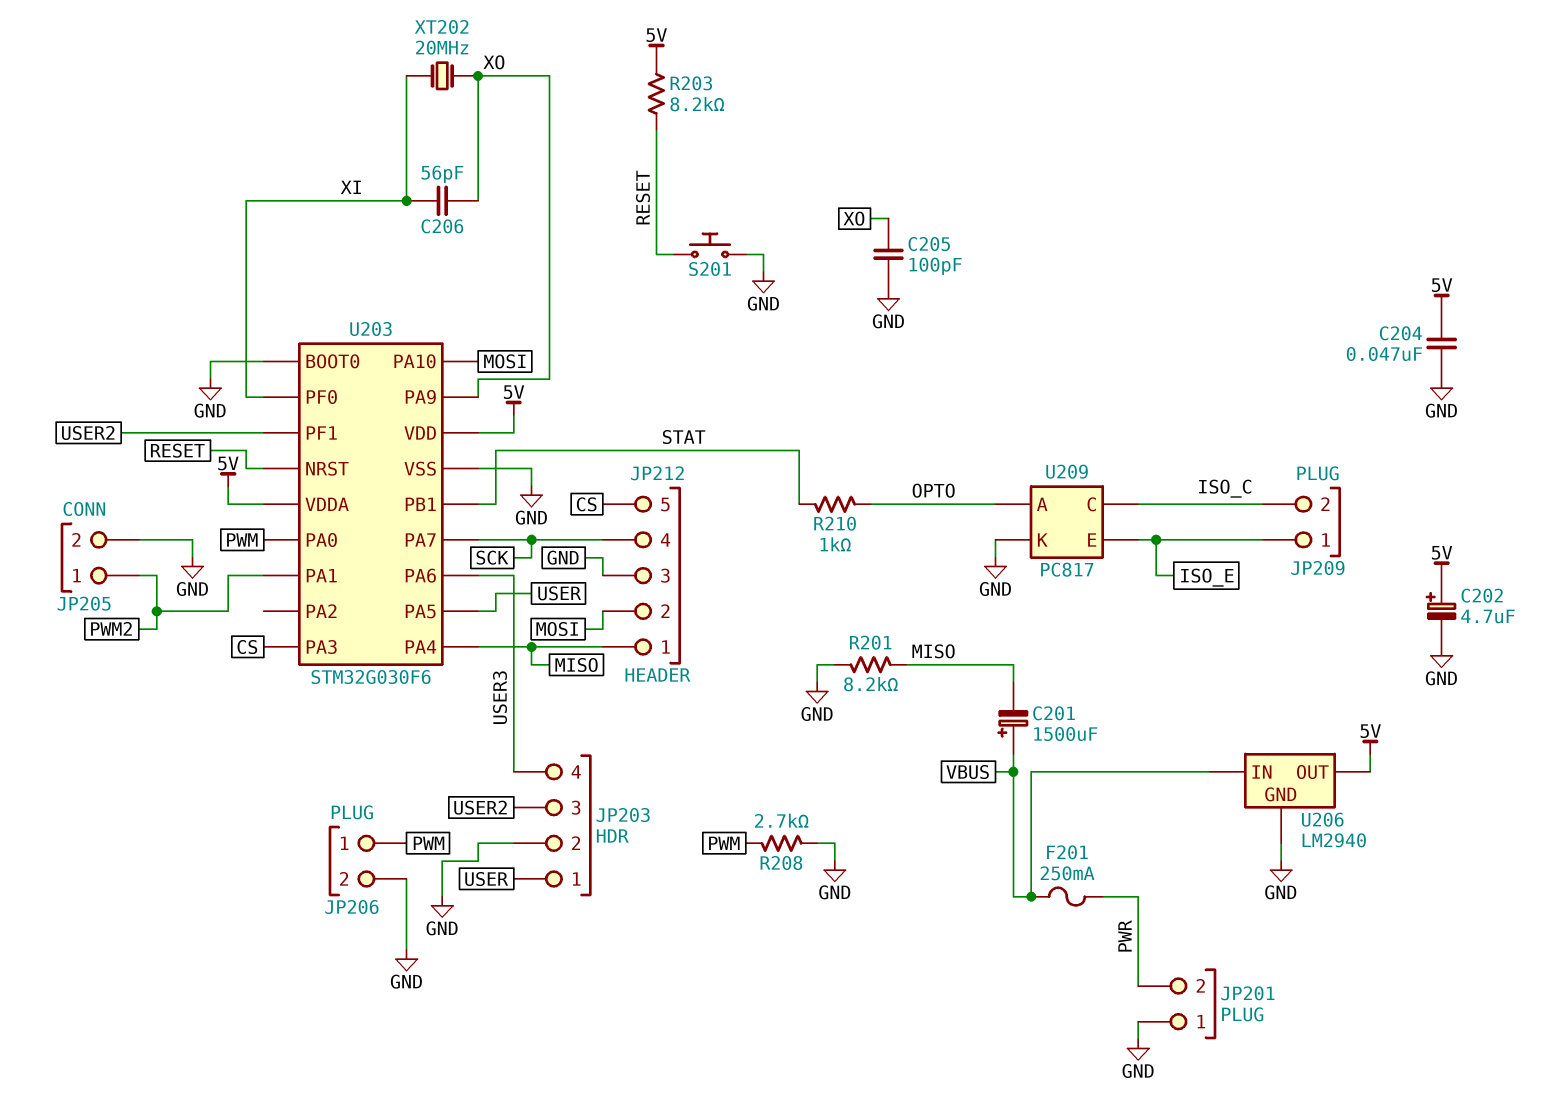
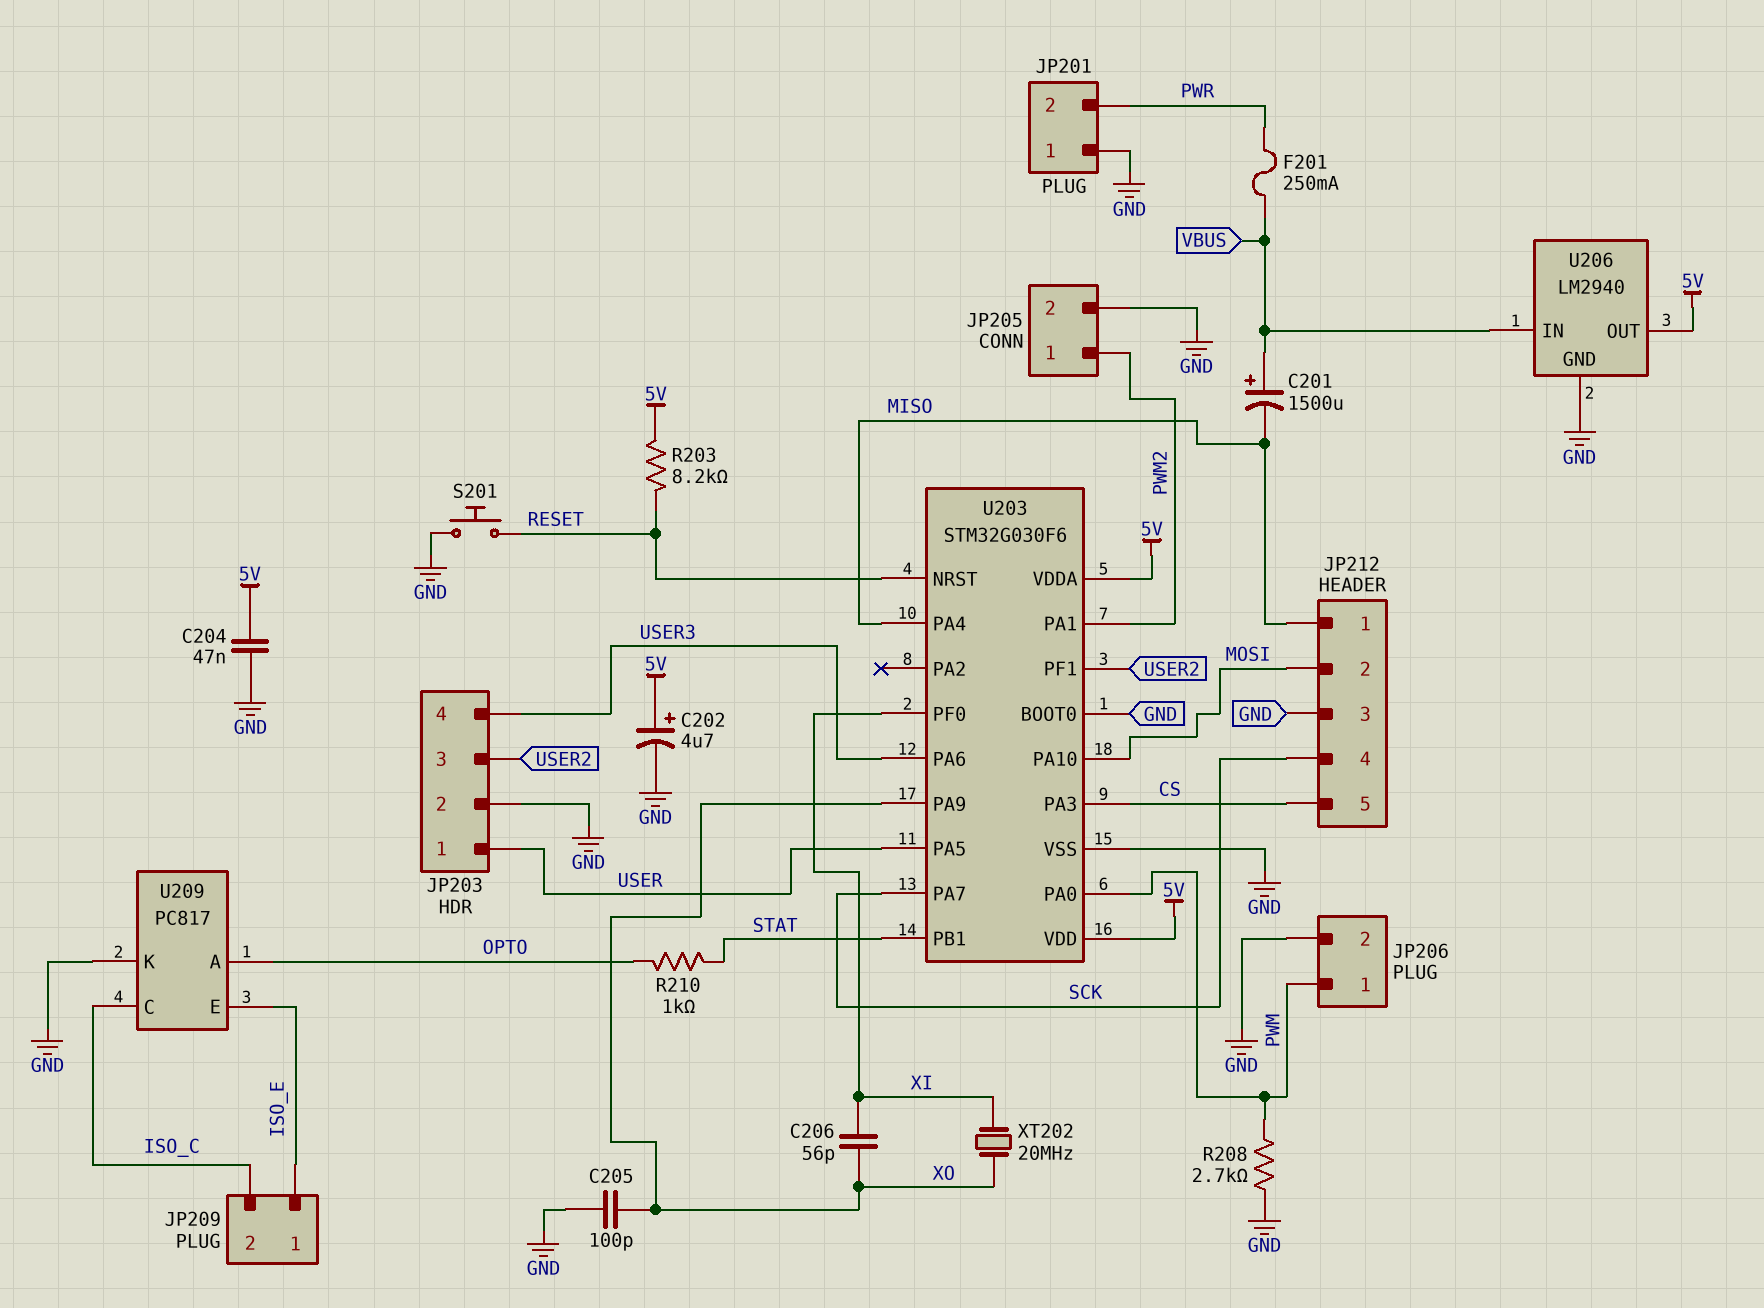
R201: 8.2k (GND, MISO) -> none

